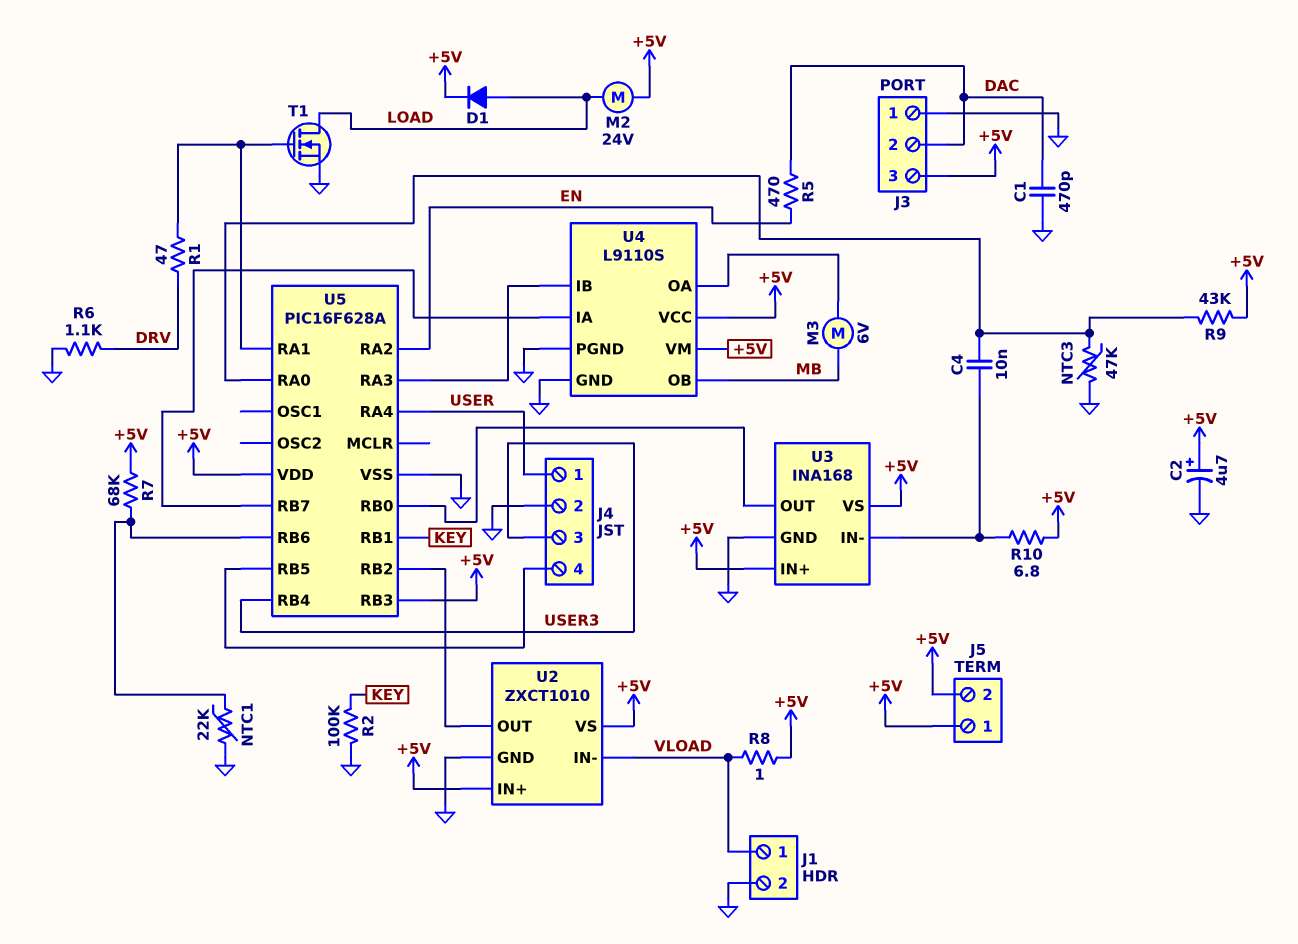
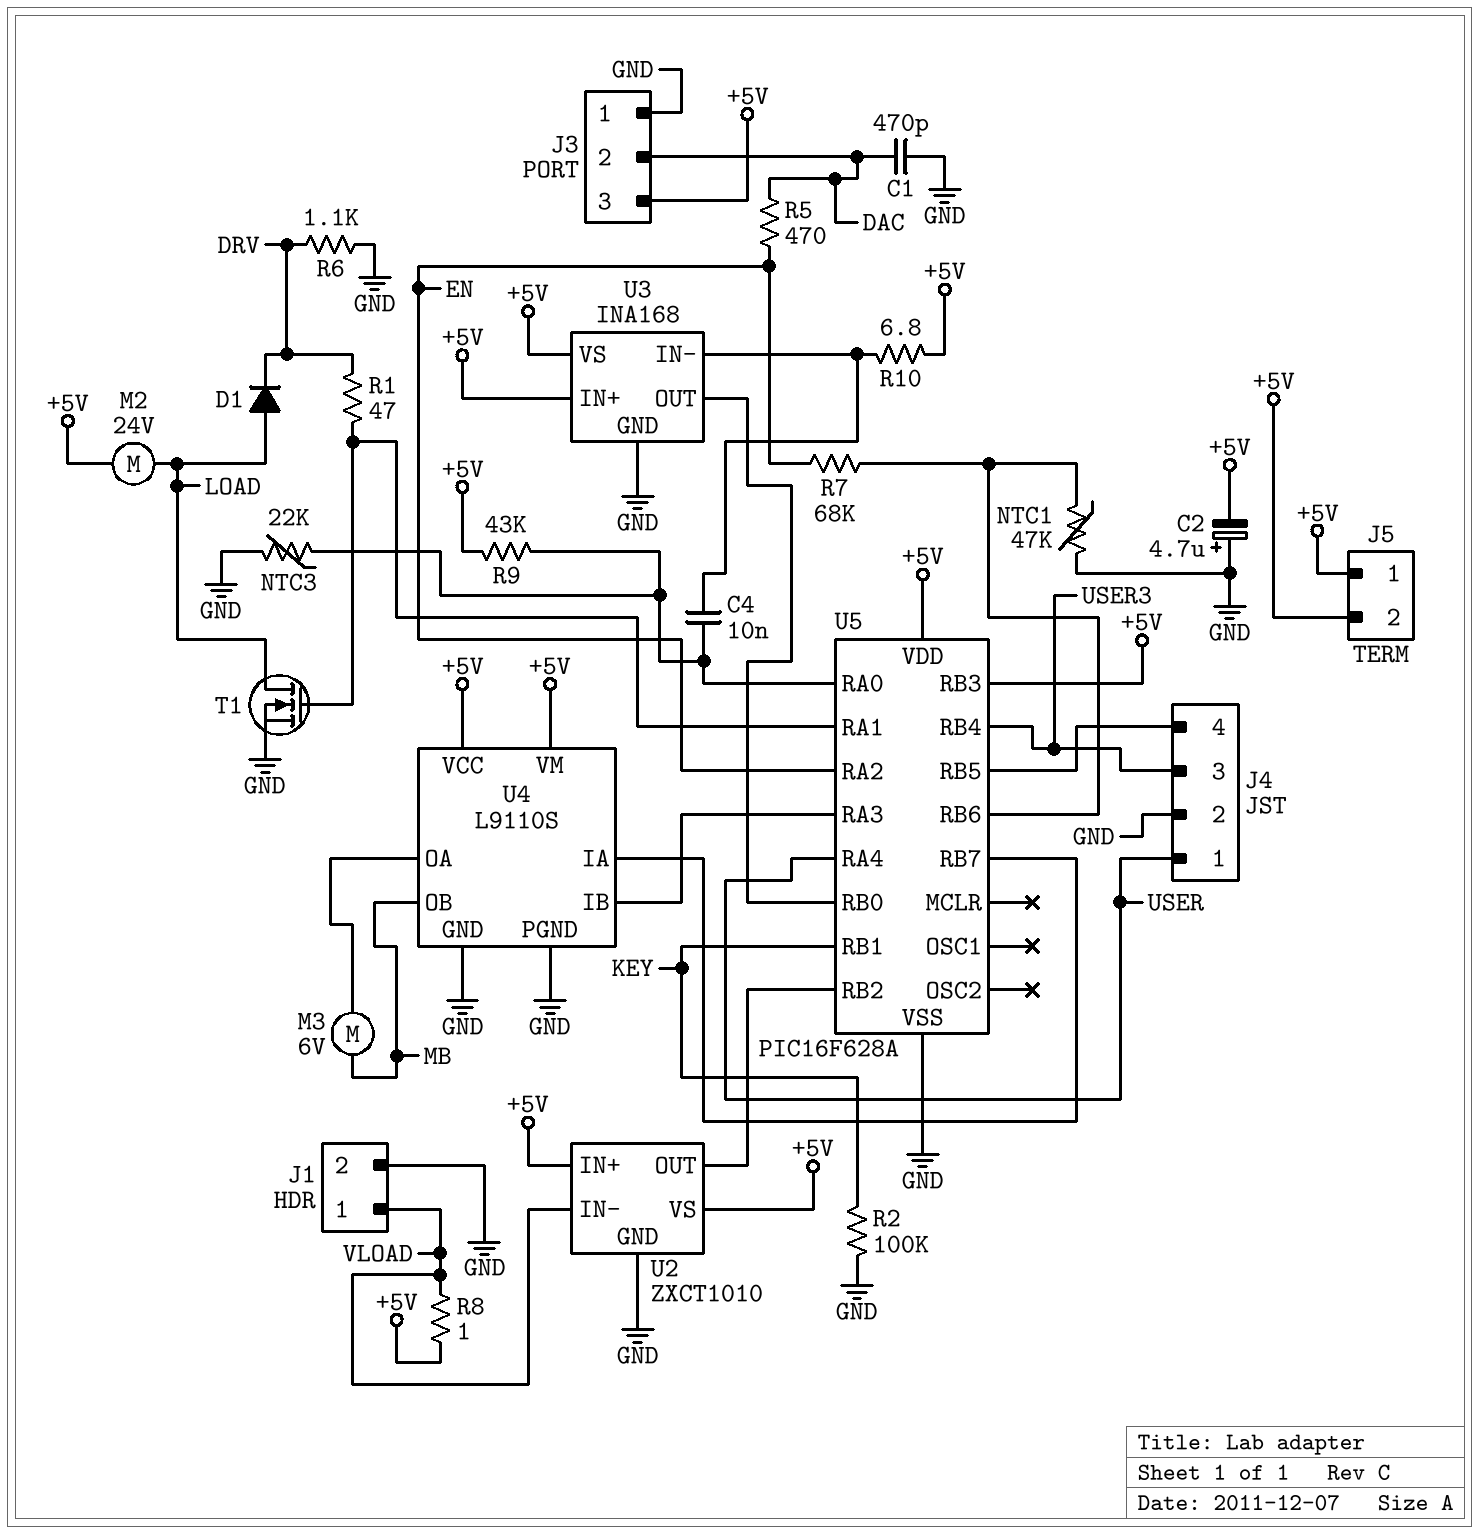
C2: 4.7uF (plus +5V, minus GND) -> 4.7uF (plus GND, minus +5V)
D1: diode (A LOAD, K +5V) -> diode (A LOAD, K DRV)
NTC1: 22k (GND, U5/RB6) -> 47k (GND, U5/RB6)
NTC3: 47k (GND, U5/RA0) -> 22k (GND, U5/RA0)
R7: 68k (+5V, U5/RB6) -> 68k (EN, U5/RB6)

